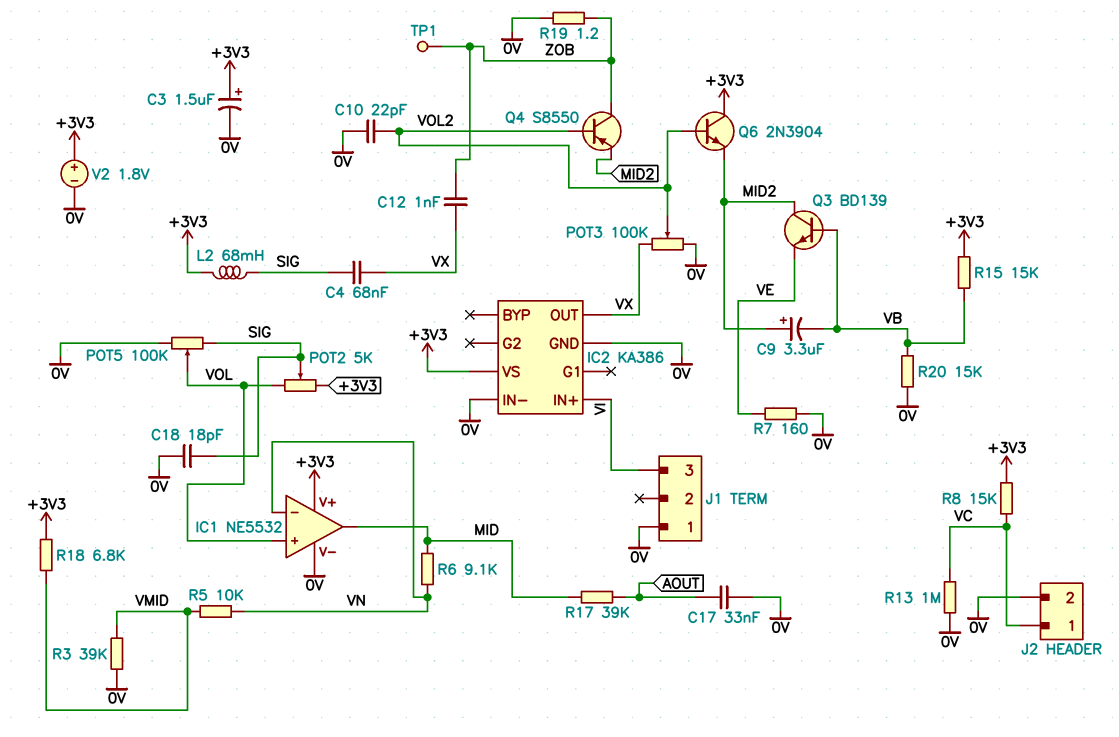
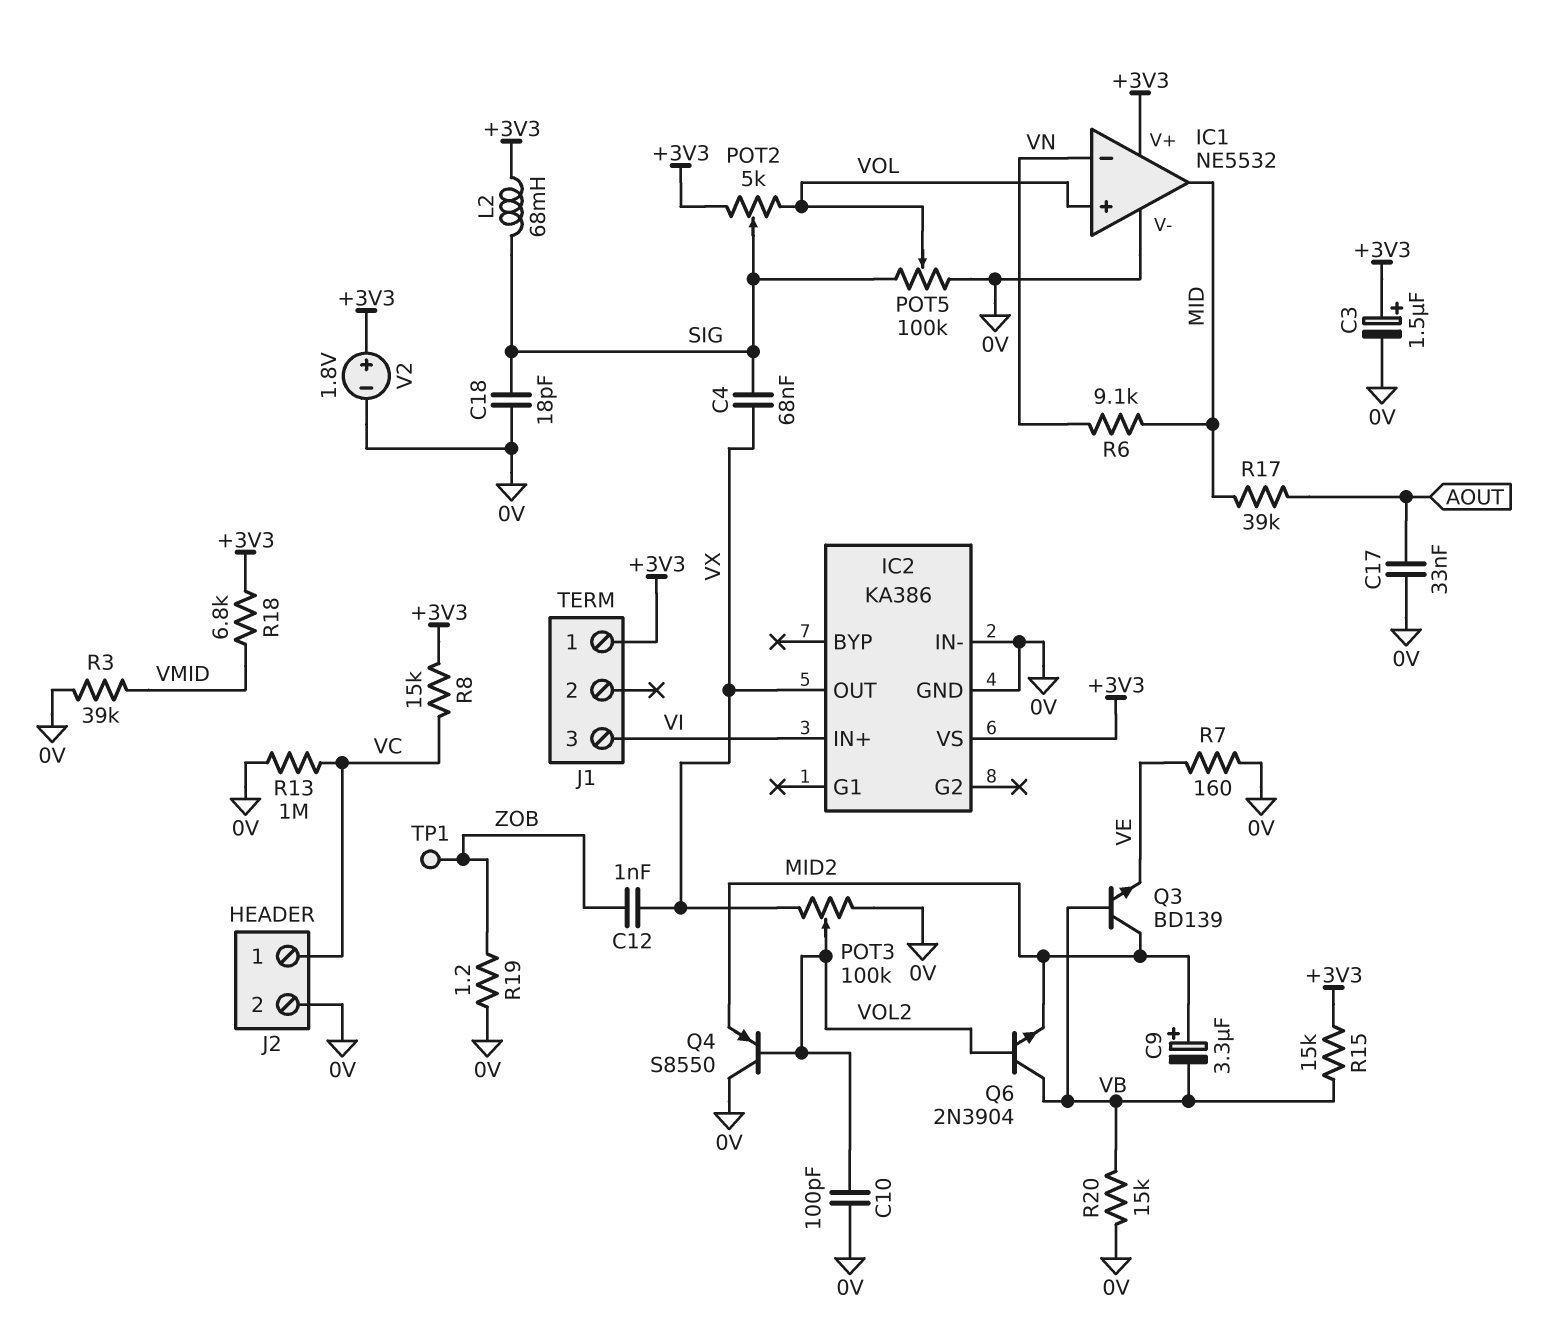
C10: 22pF (0V, VOL2) -> 100pF (0V, VOL2)
J1 pin 1: 0V -> +3V3
Q4: PNP S8550 (B VOL2, C ZOB, E MID2) -> PNP S8550 (B VOL2, C 0V, E MID2)
Q6: NPN 2N3904 (B VOL2, C +3V3, E MID2) -> NPN 2N3904 (B VOL2, C VB, E MID2)
R5: 10k (VMID, VN) -> none

